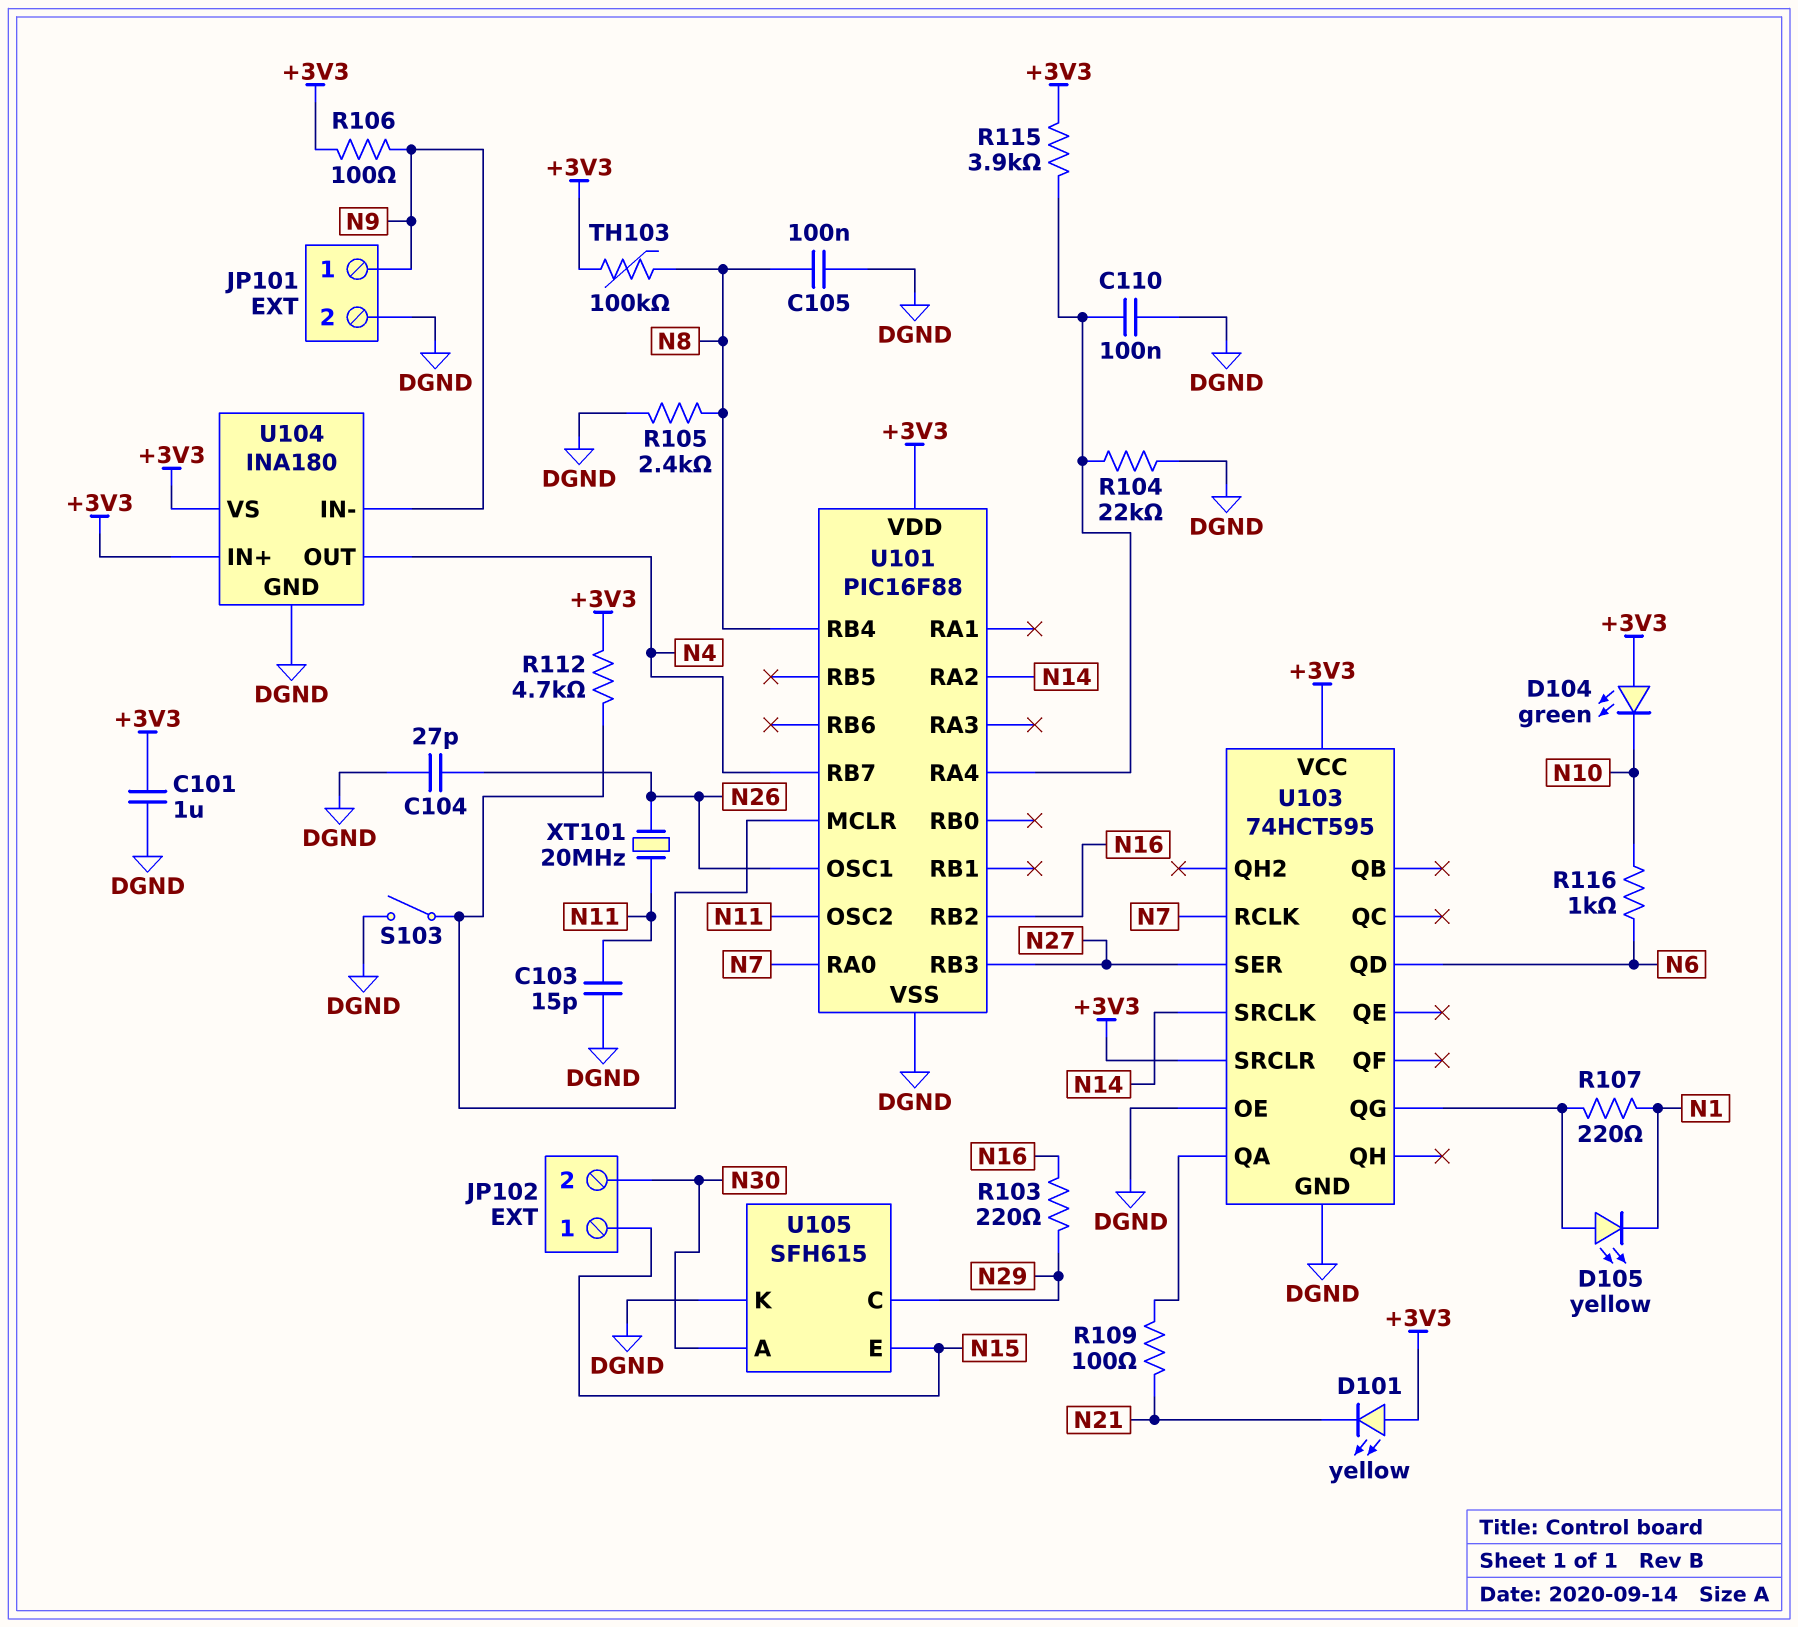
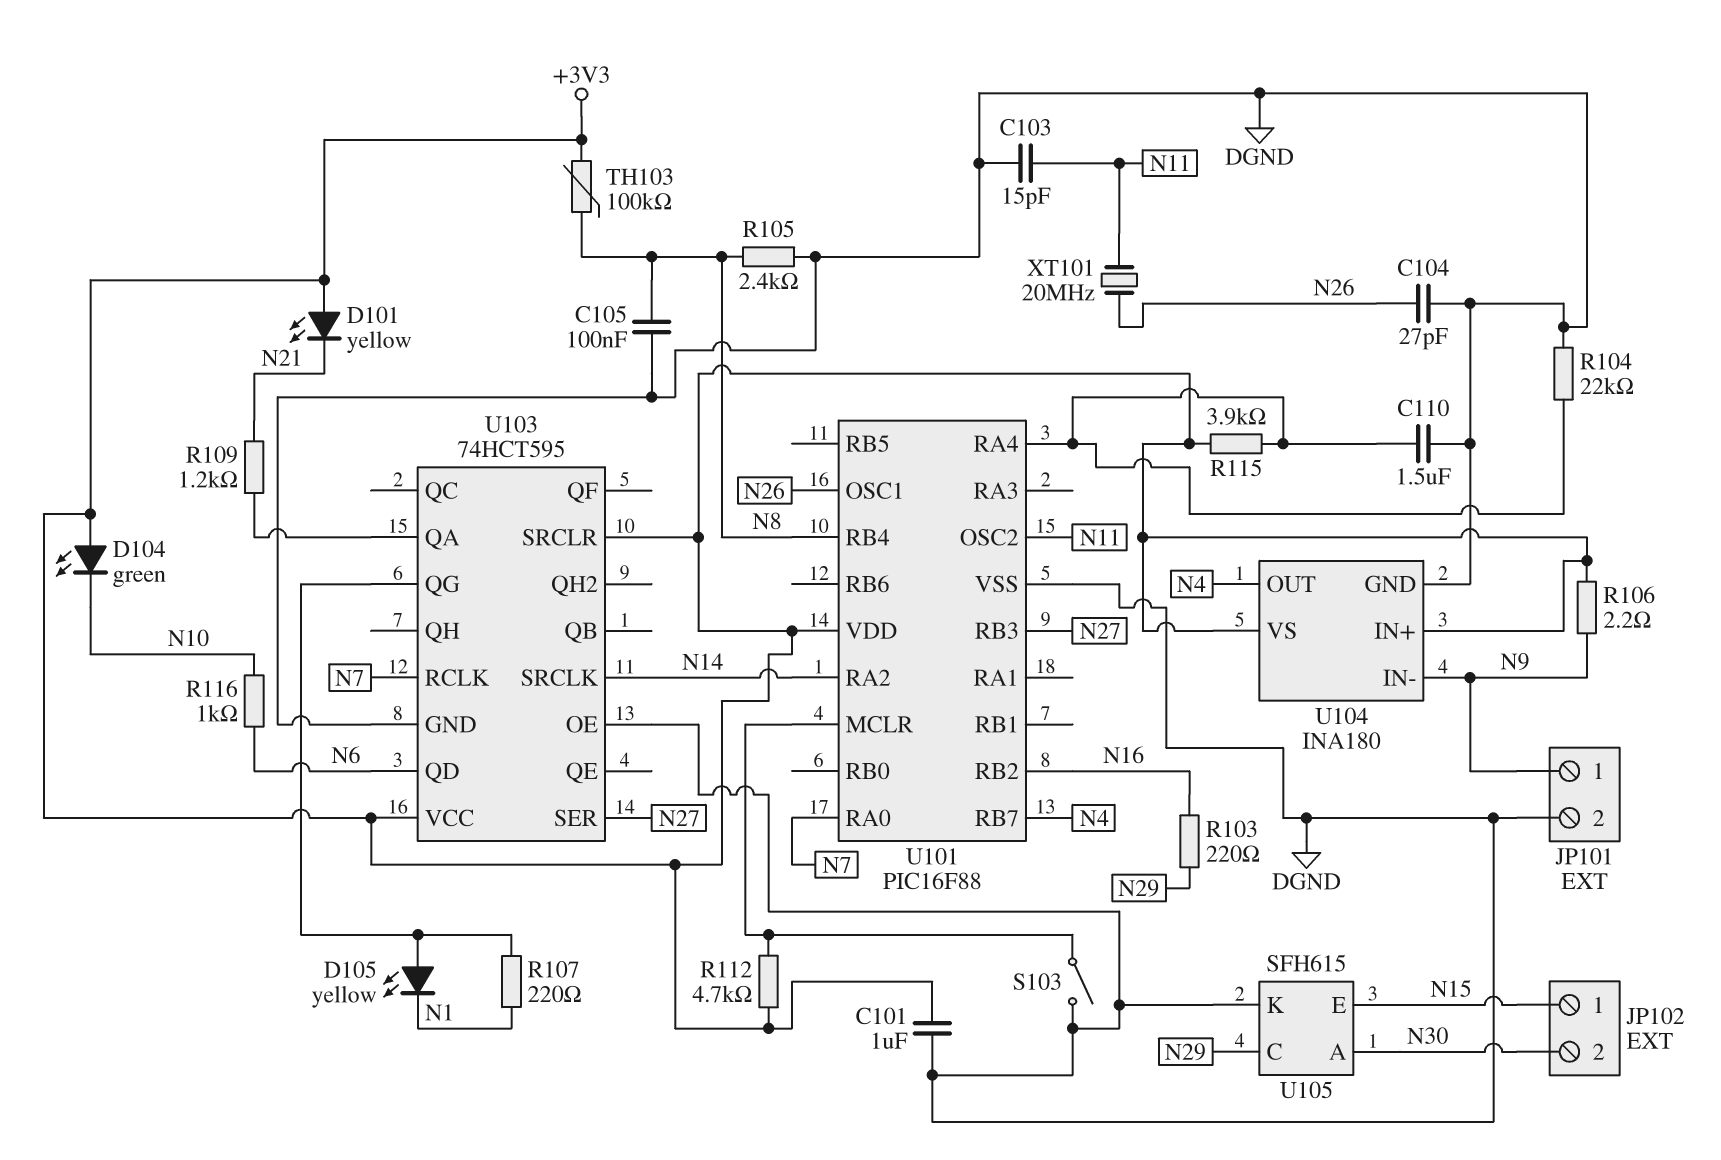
C110: 100nF (DGND, U101/RA4) -> 1.5uF (DGND, U101/RA4)
R106: 100 (+3V3, N9) -> 2.2 (+3V3, N9)
R109: 100 (N21, U103/QA) -> 1.2k (N21, U103/QA)

